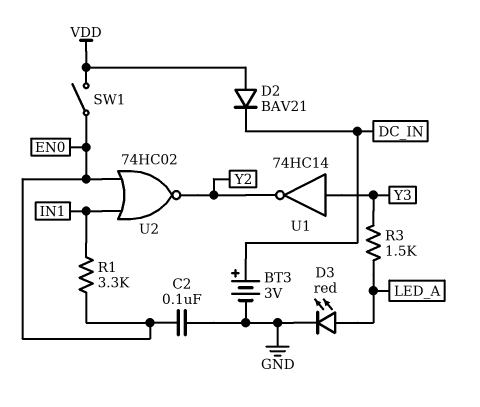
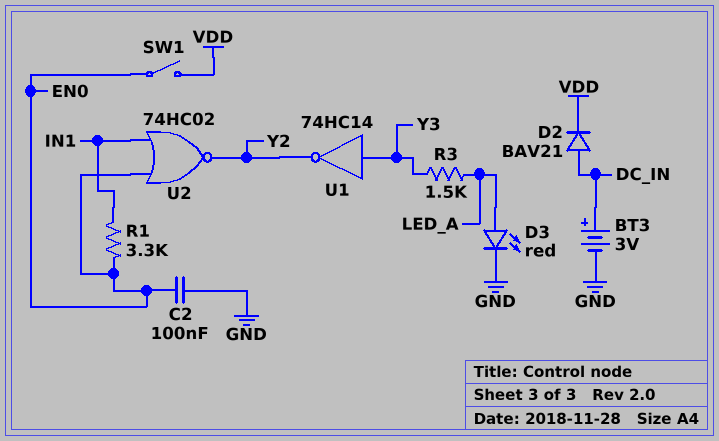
D2: diode BAV21 (A VDD, K DC_IN) -> diode BAV21 (A DC_IN, K VDD)

